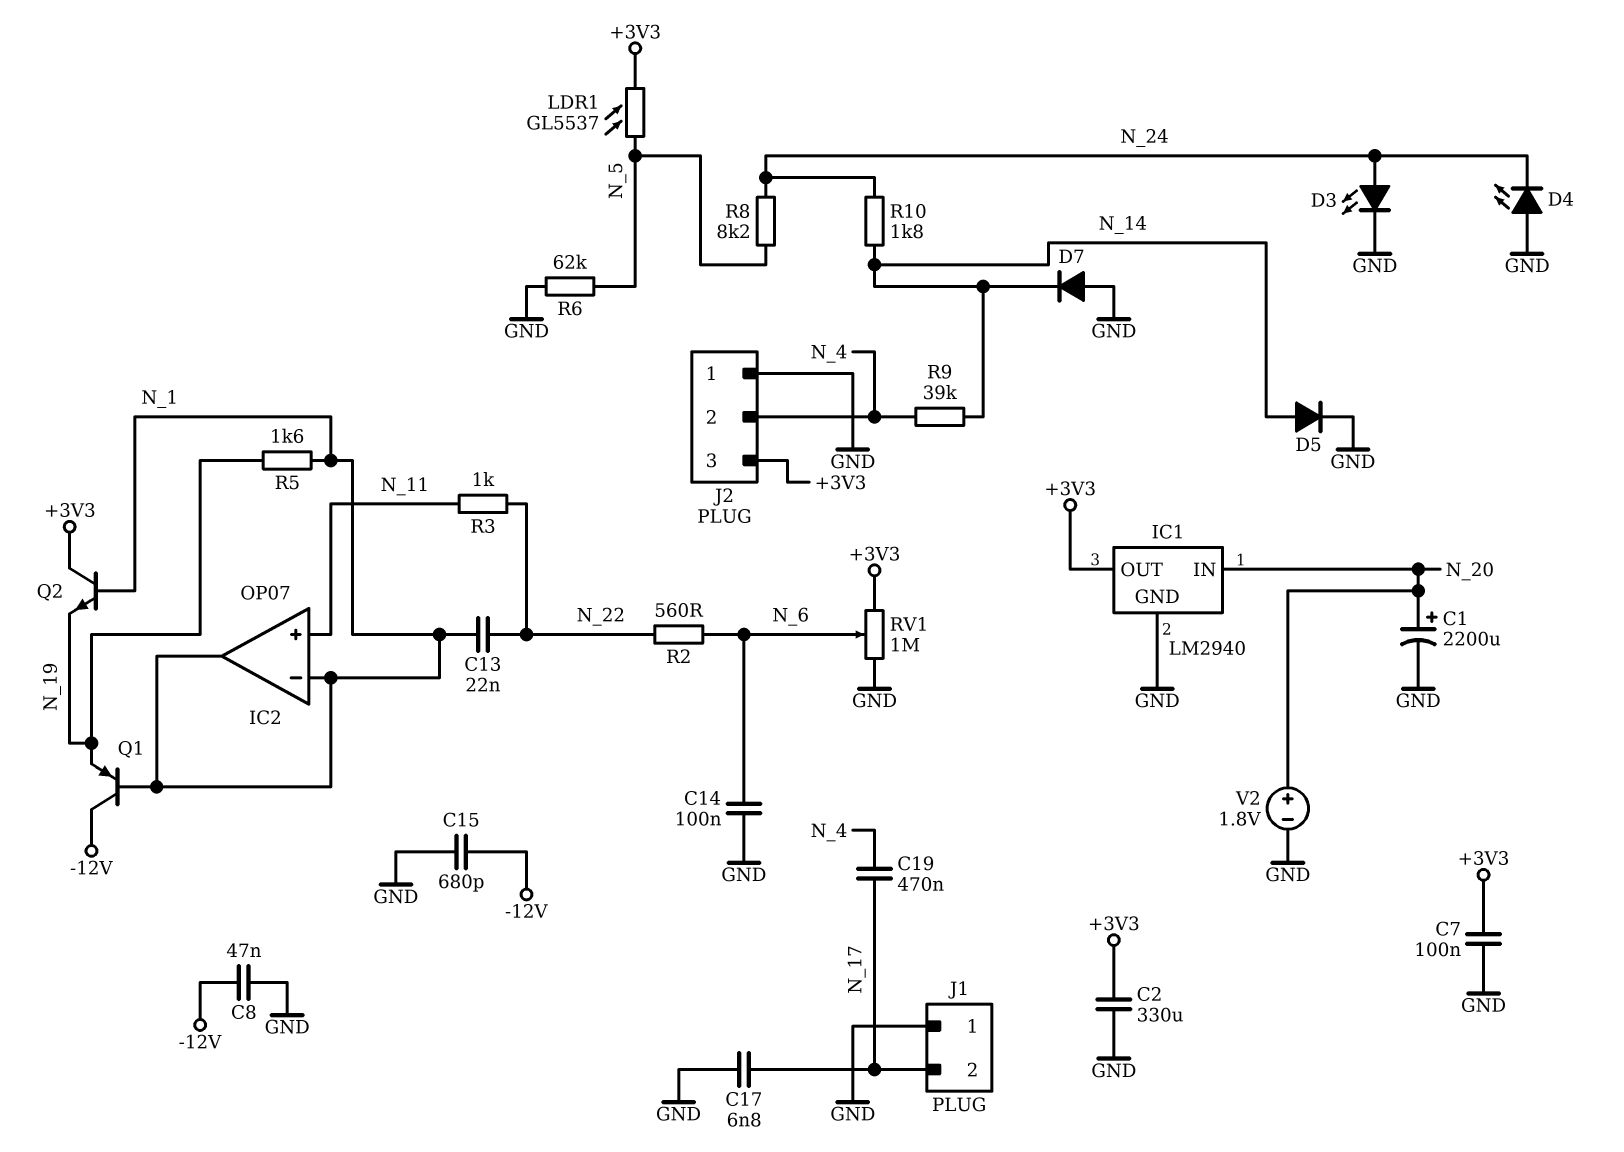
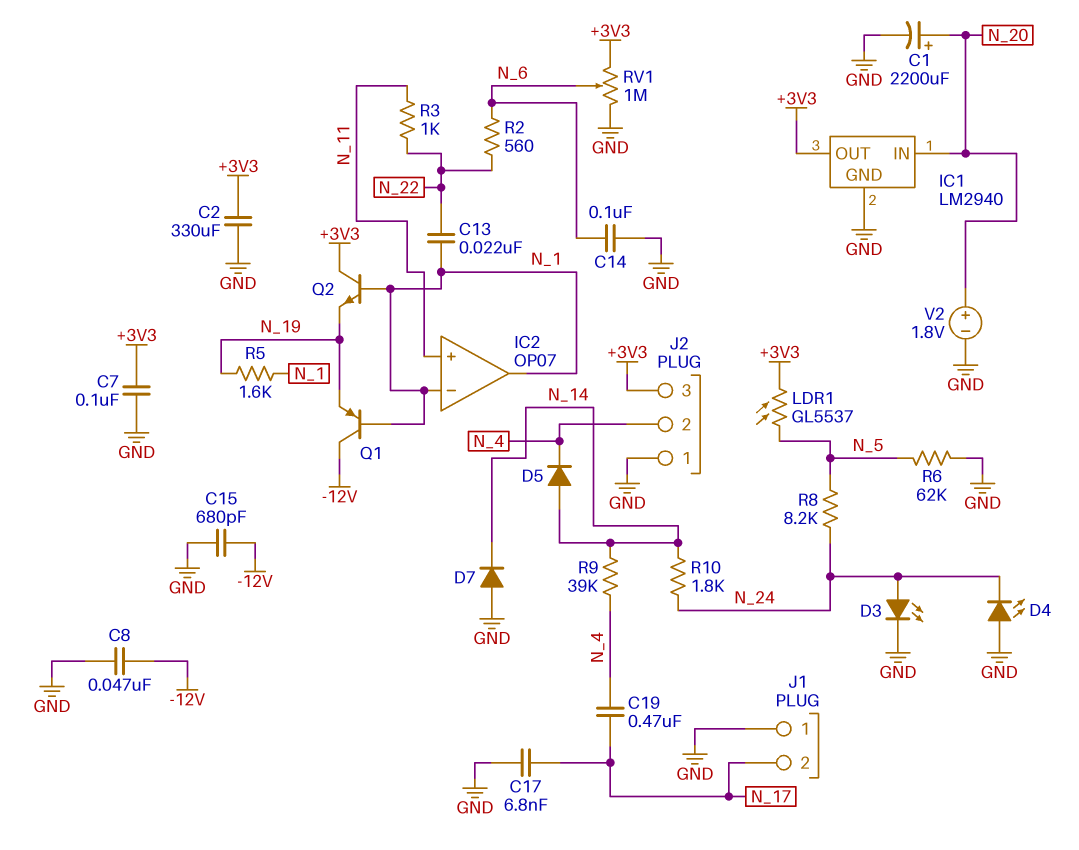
D5: diode (A N_14, K GND) -> diode (A N_14, K N_4)

